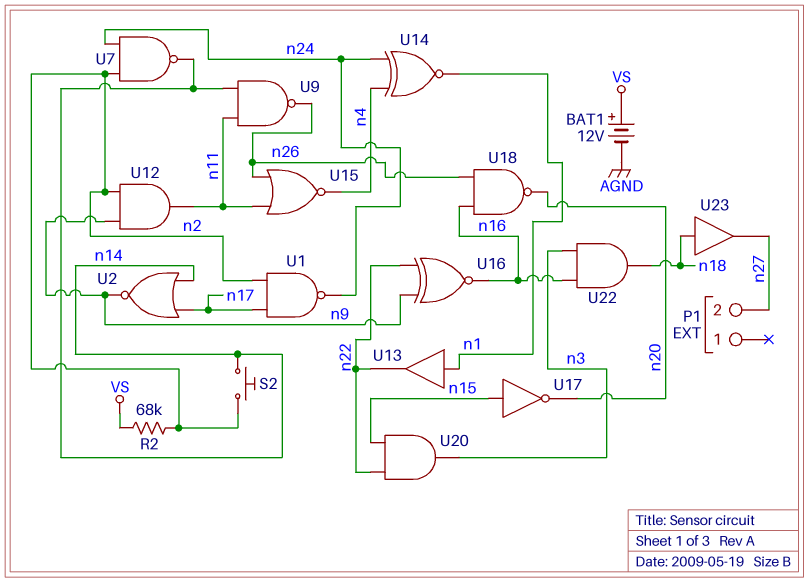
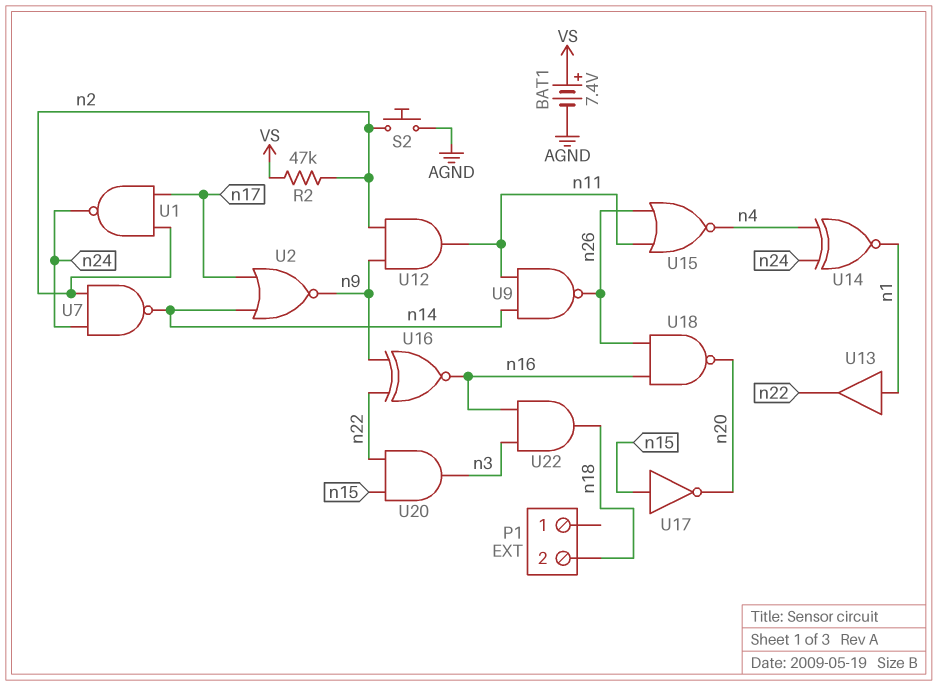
BAT1: 12V (plus VS, minus AGND) -> 7.4V (plus VS, minus AGND)
P1 pin 2: n27 -> n18
R2: 68k (VS, n2) -> 47k (VS, n2)
S2: button (n2, n14) -> button (AGND, n2)
U23: buffer (in n18, out n27) -> none

